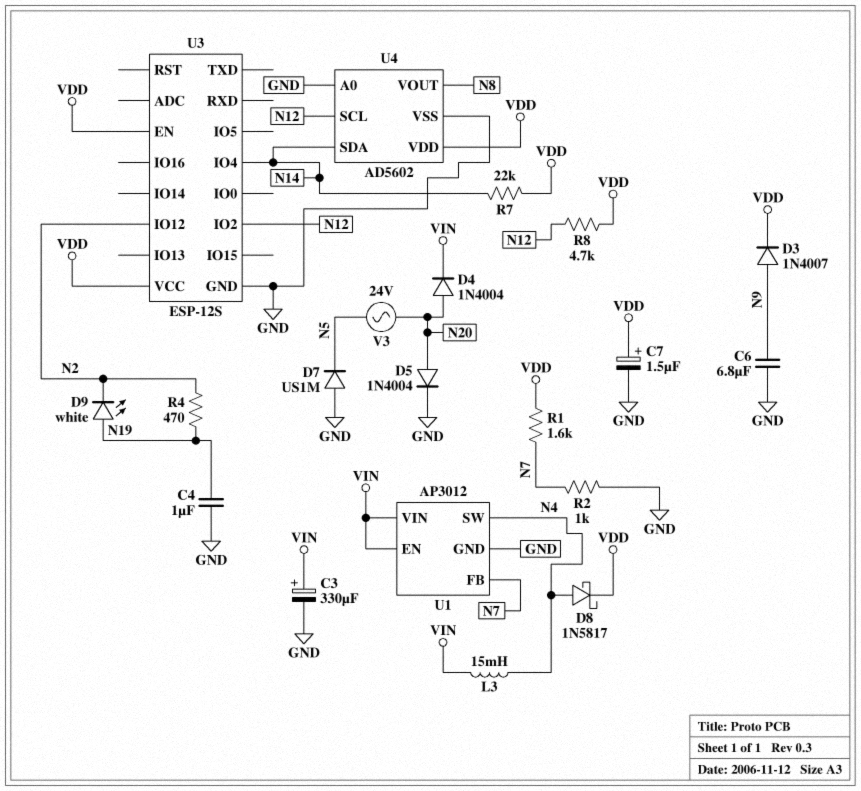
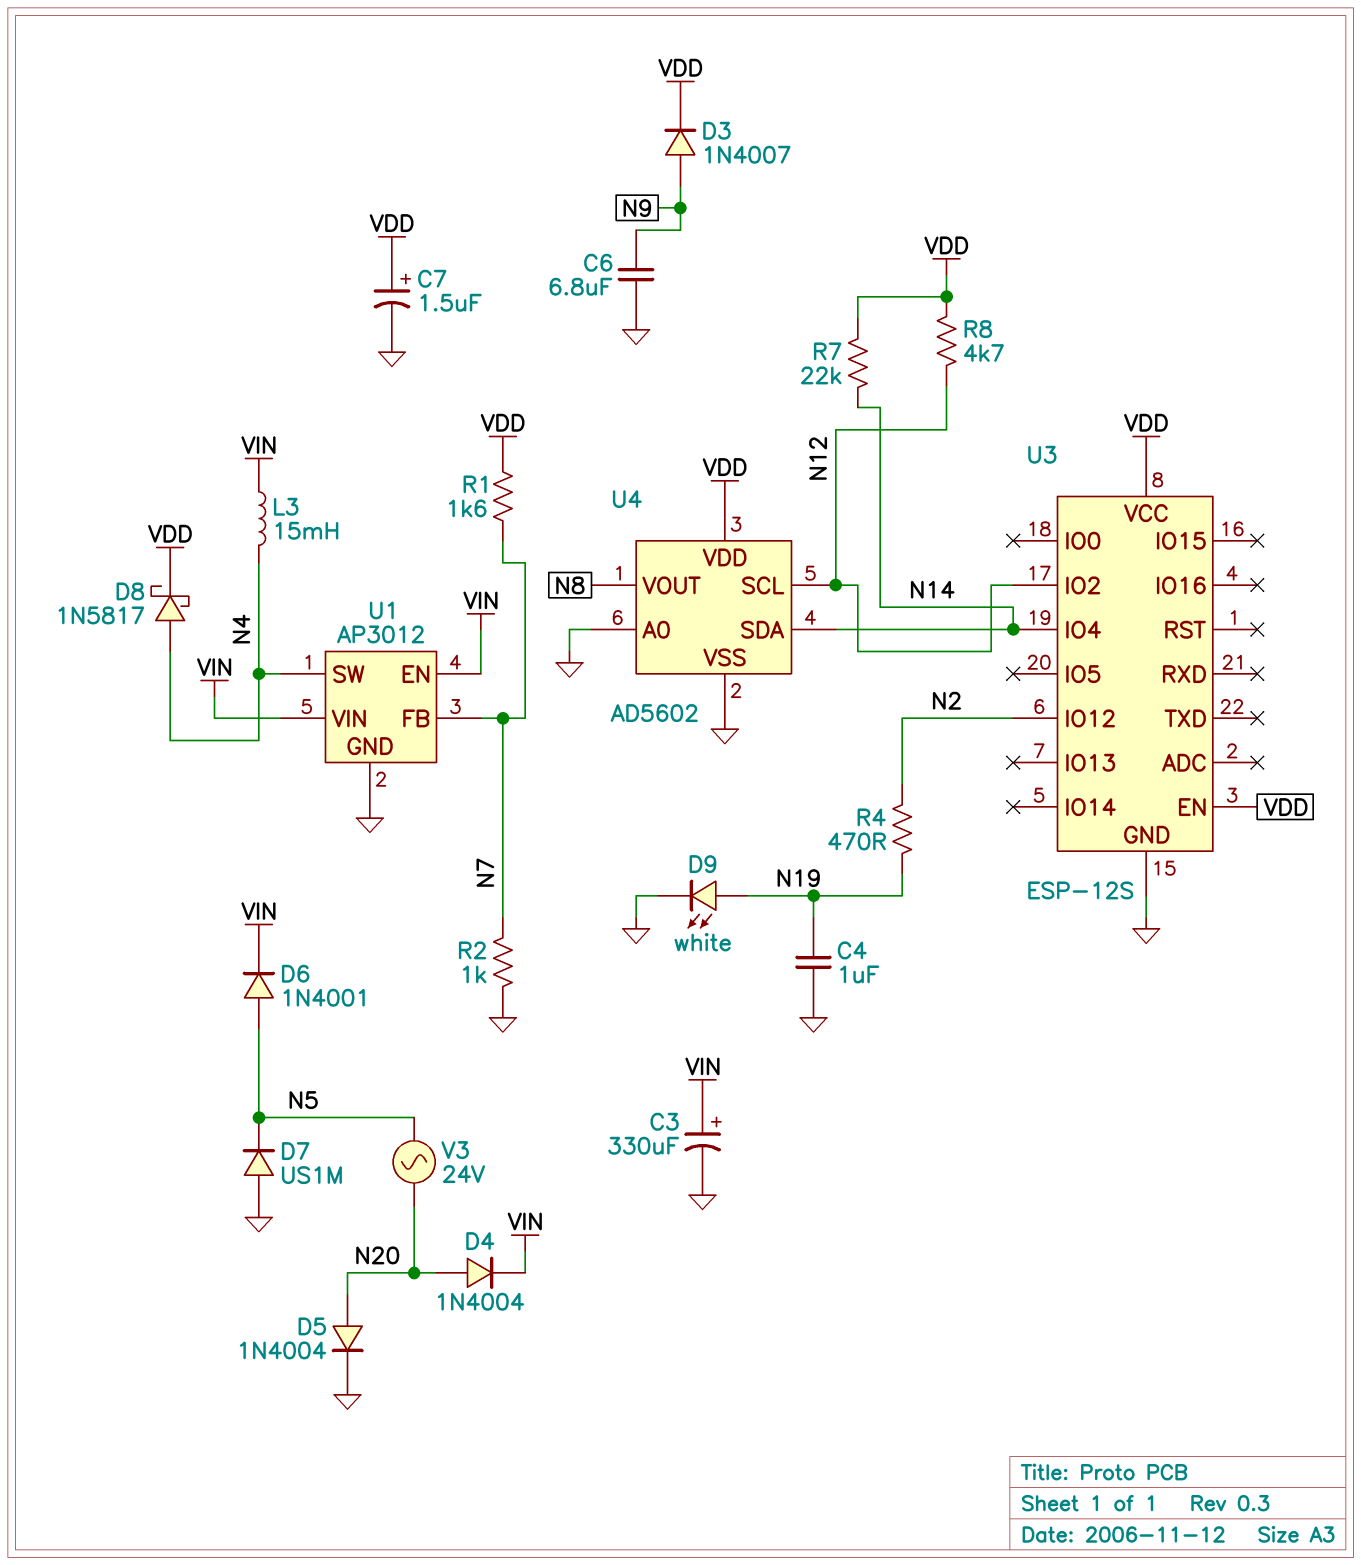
D6: none -> diode 1N4001 (A N5, K VIN)
D9: LED white (A N19, K N2) -> LED white (A N19, K GND)

